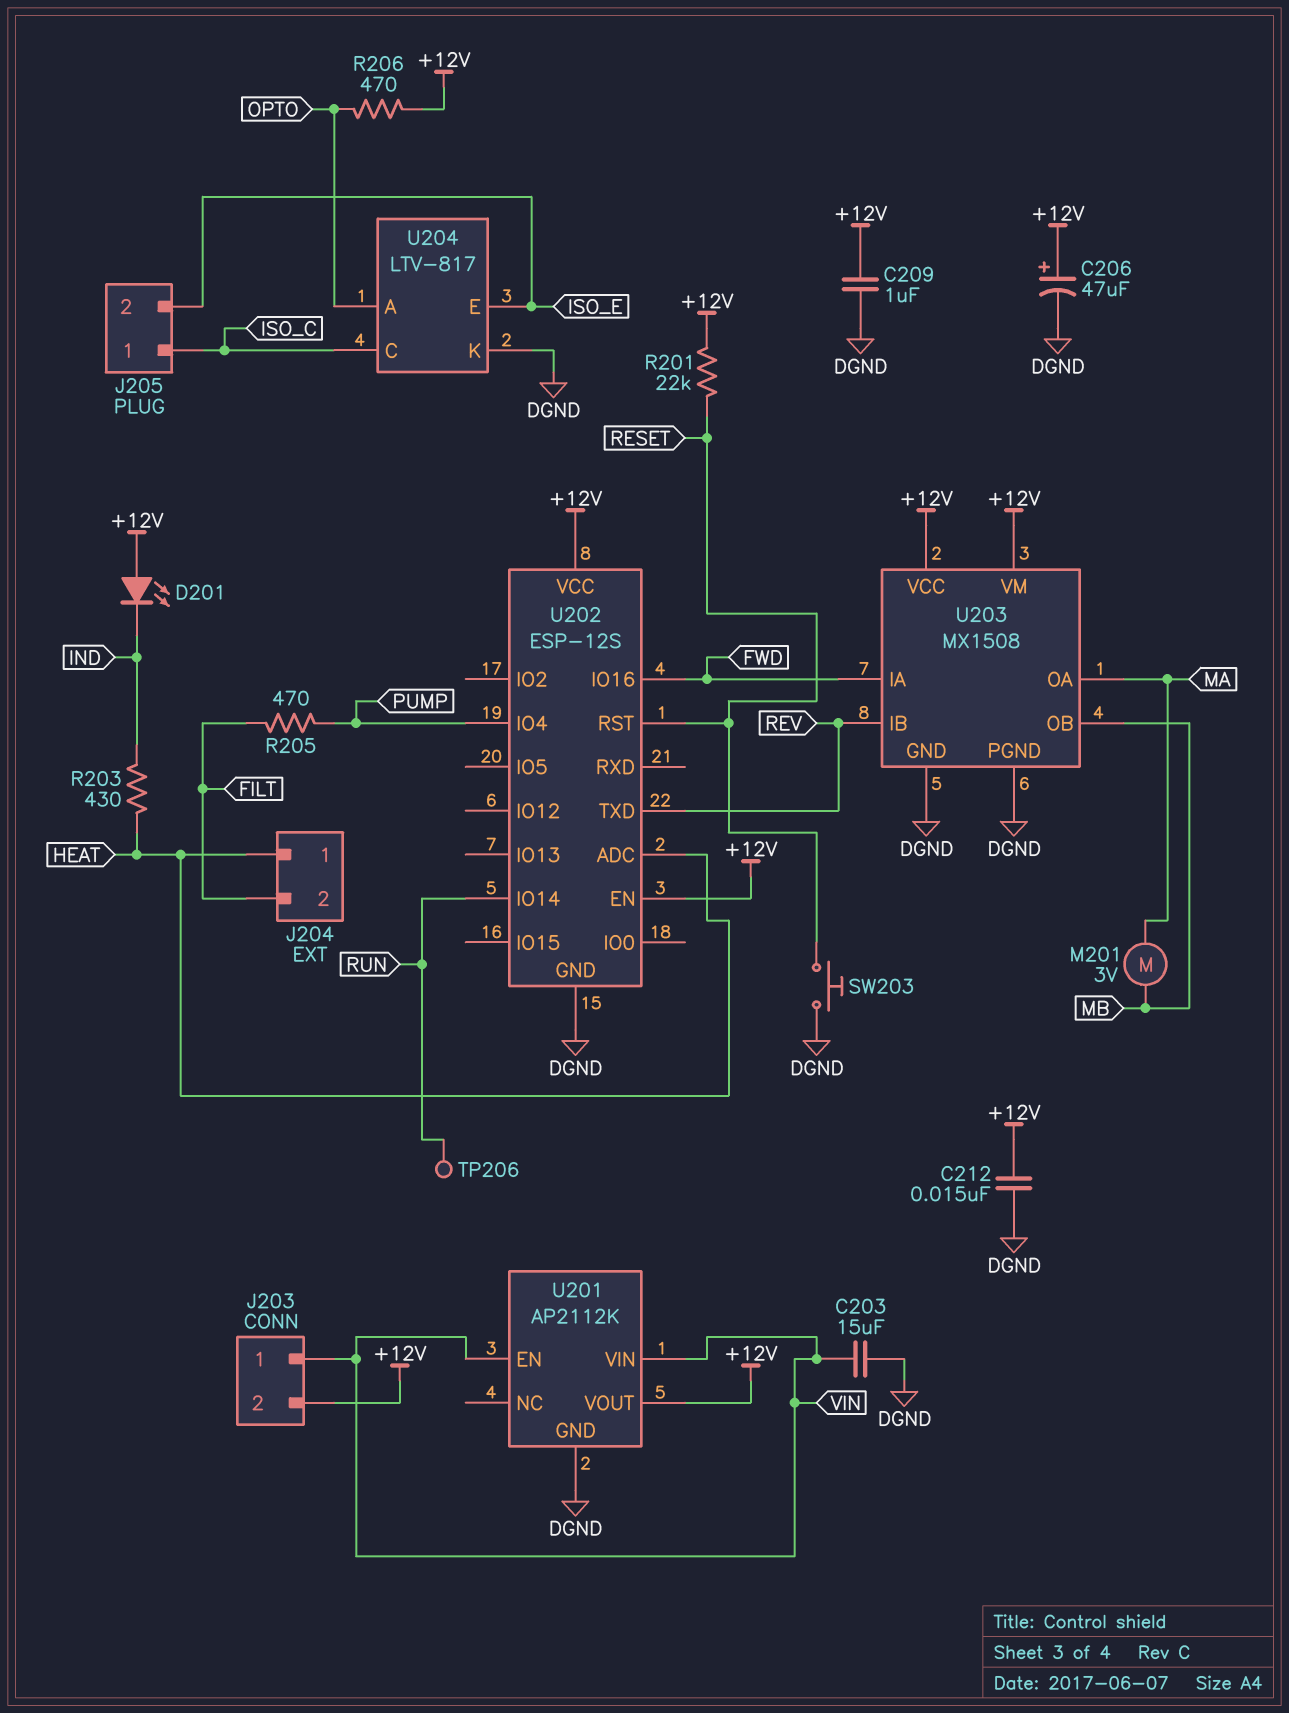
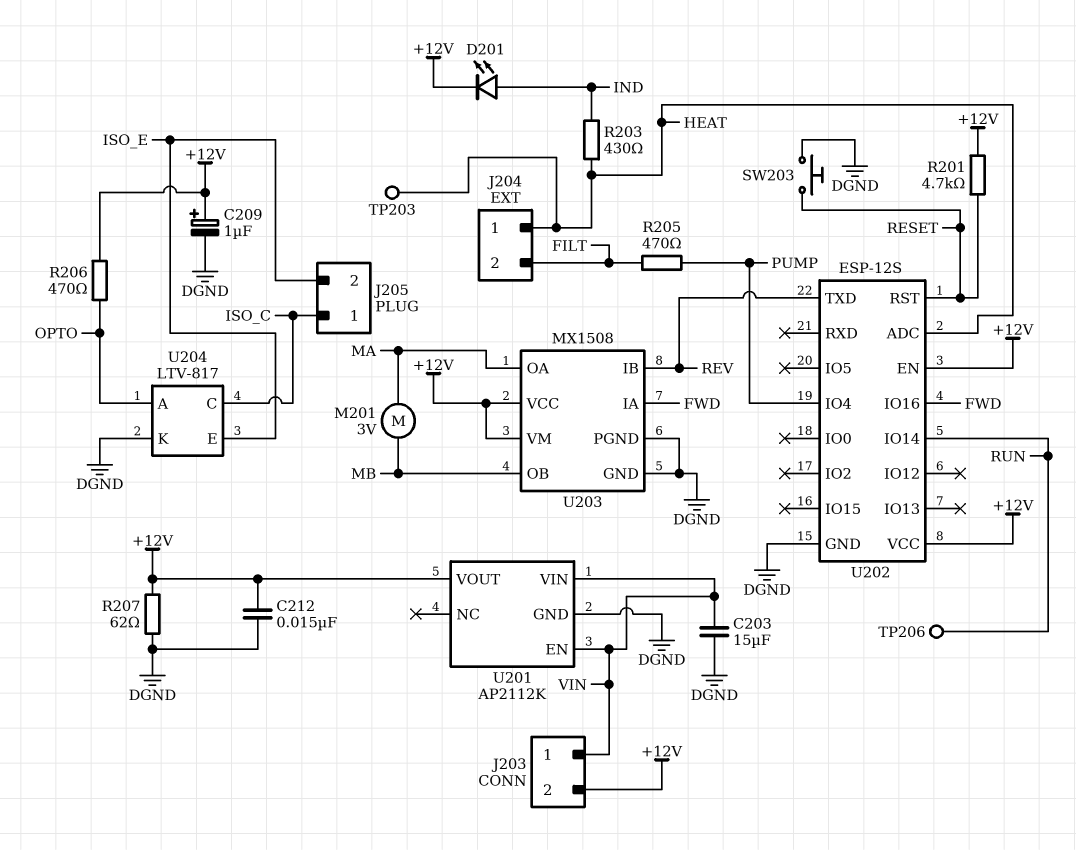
C206: 47uF (plus +12V, minus DGND) -> none
C209: 1uF (+12V, DGND) -> 1uF (plus +12V, minus DGND)
D201: LED (A +12V, K IND) -> LED (A IND, K +12V)
R201: 22k (+12V, RESET) -> 4.7k (+12V, RESET)
R207: none -> 62 (+12V, DGND)
TP203: none -> test point (HEAT)

